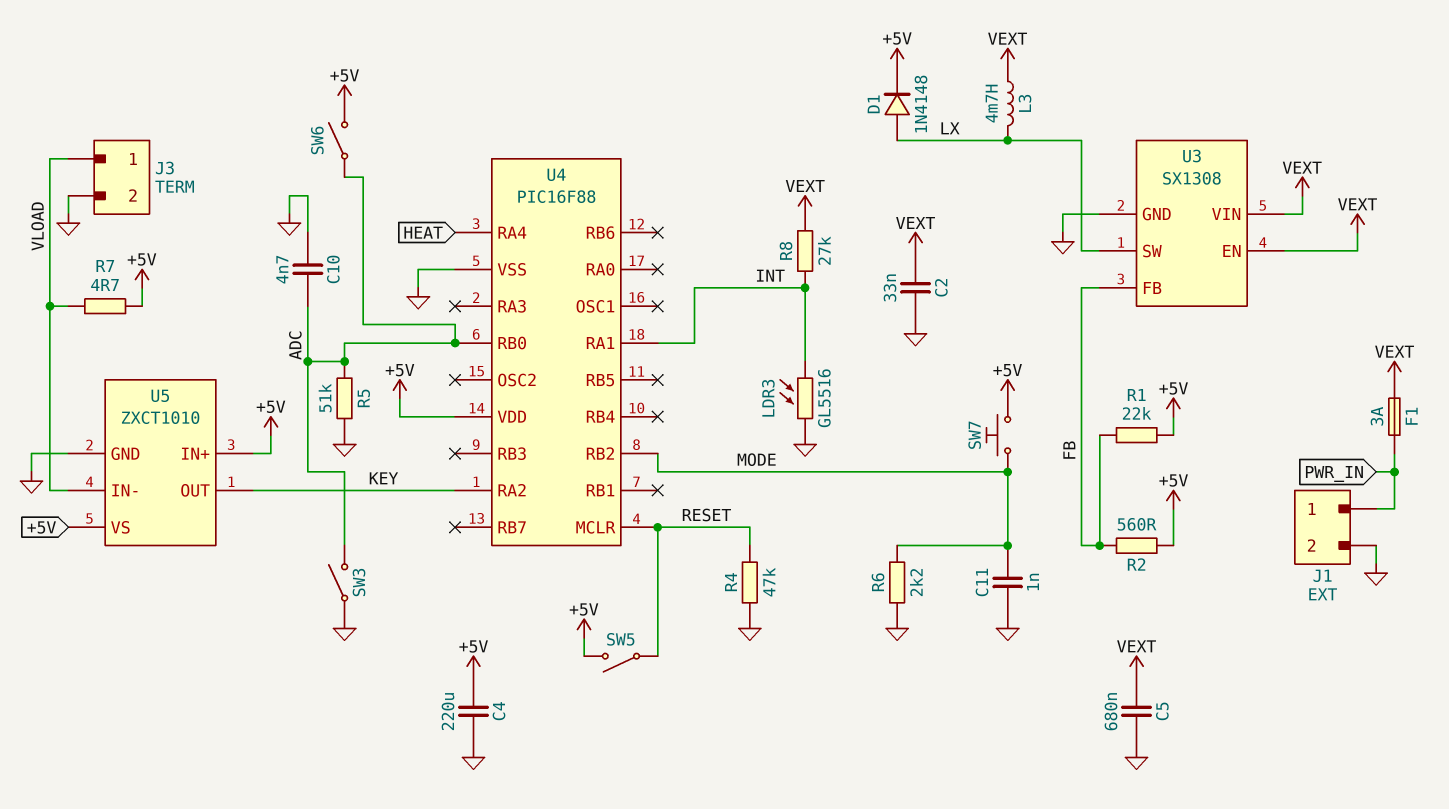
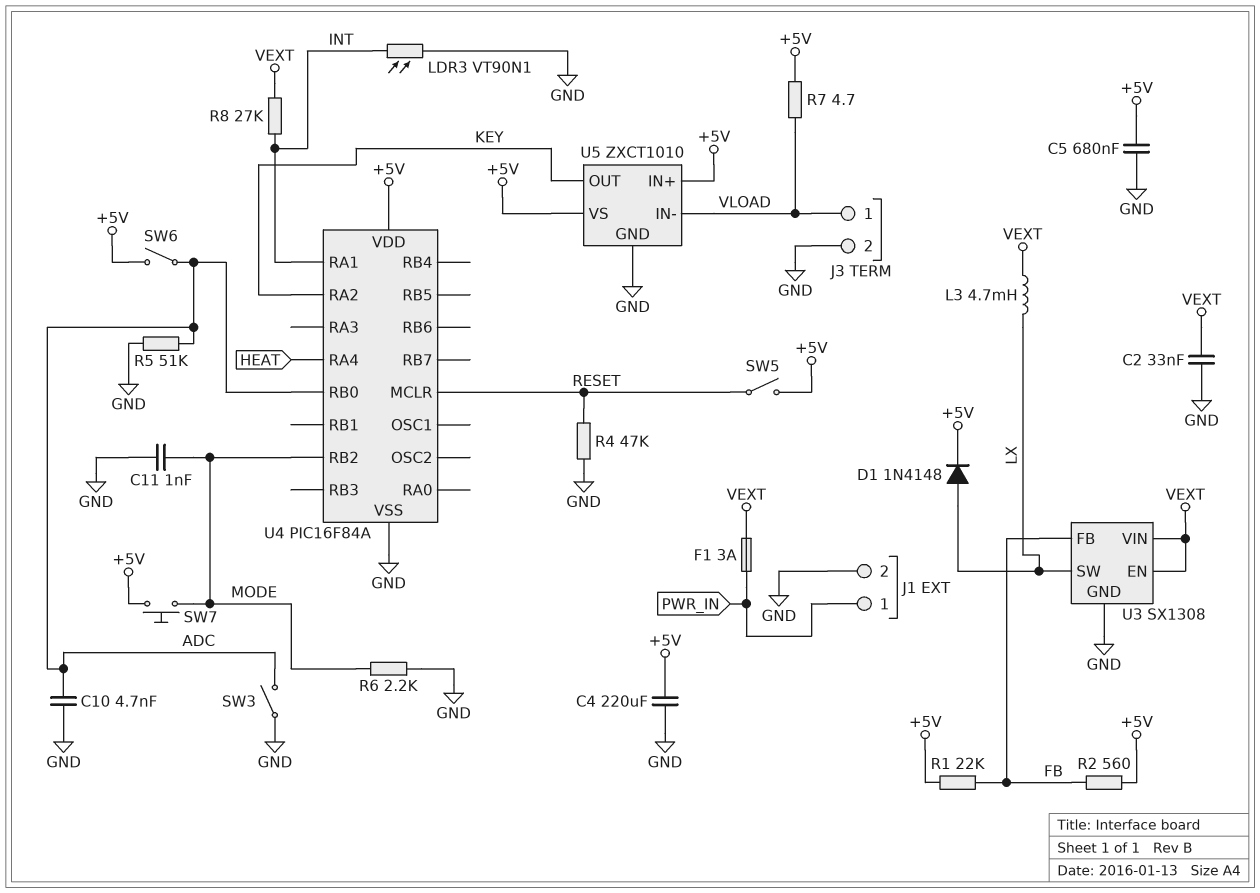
C5: 680nF (GND, VEXT) -> 680nF (+5V, GND)
LDR3: GL5516 (GND, INT) -> VT90N1 (GND, INT)
U4: PIC16F88 -> PIC16F84A

